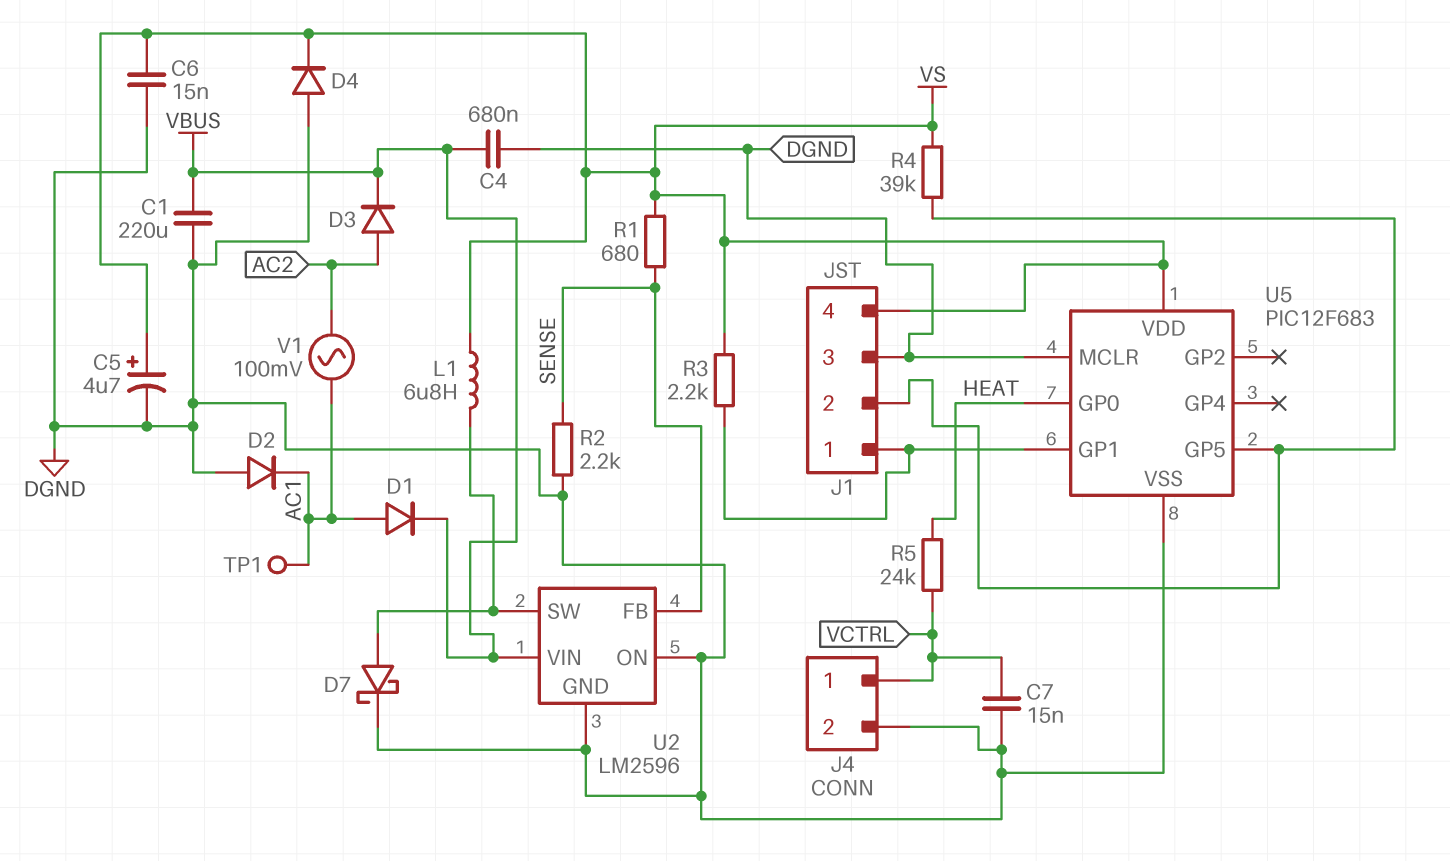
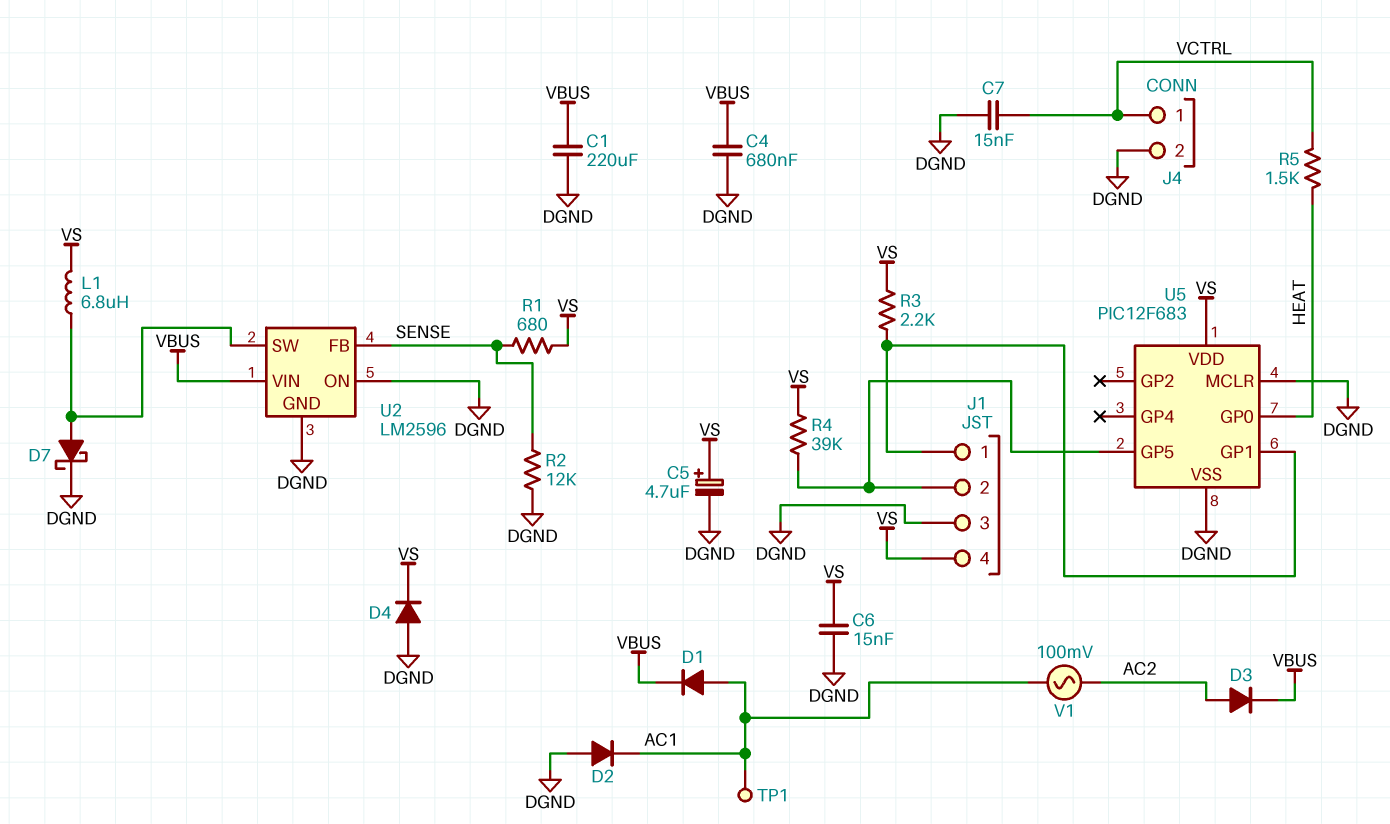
R2: 2.2k (DGND, SENSE) -> 12k (DGND, SENSE)
R5: 24k (HEAT, VCTRL) -> 1.5k (HEAT, VCTRL)

